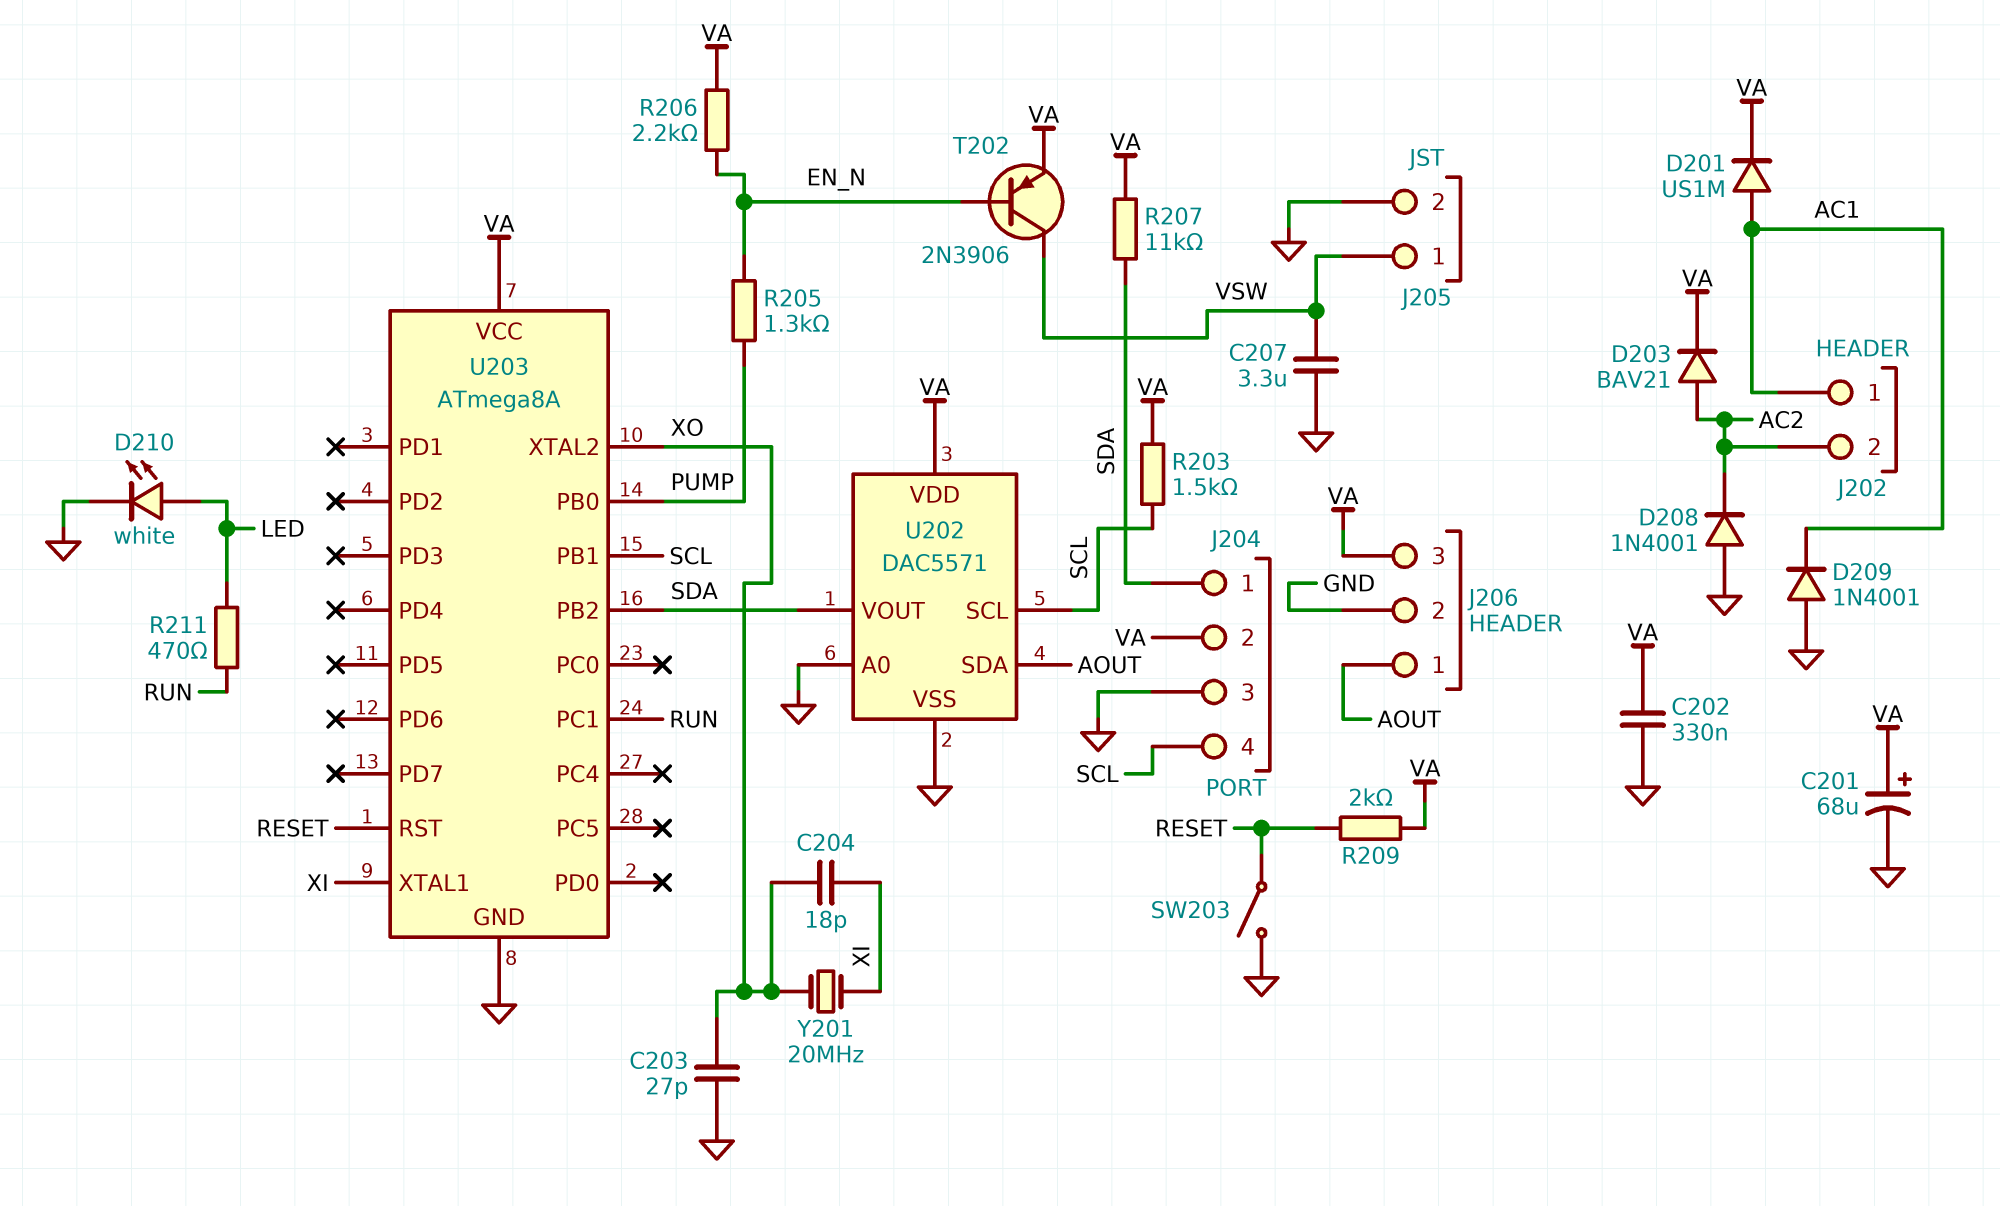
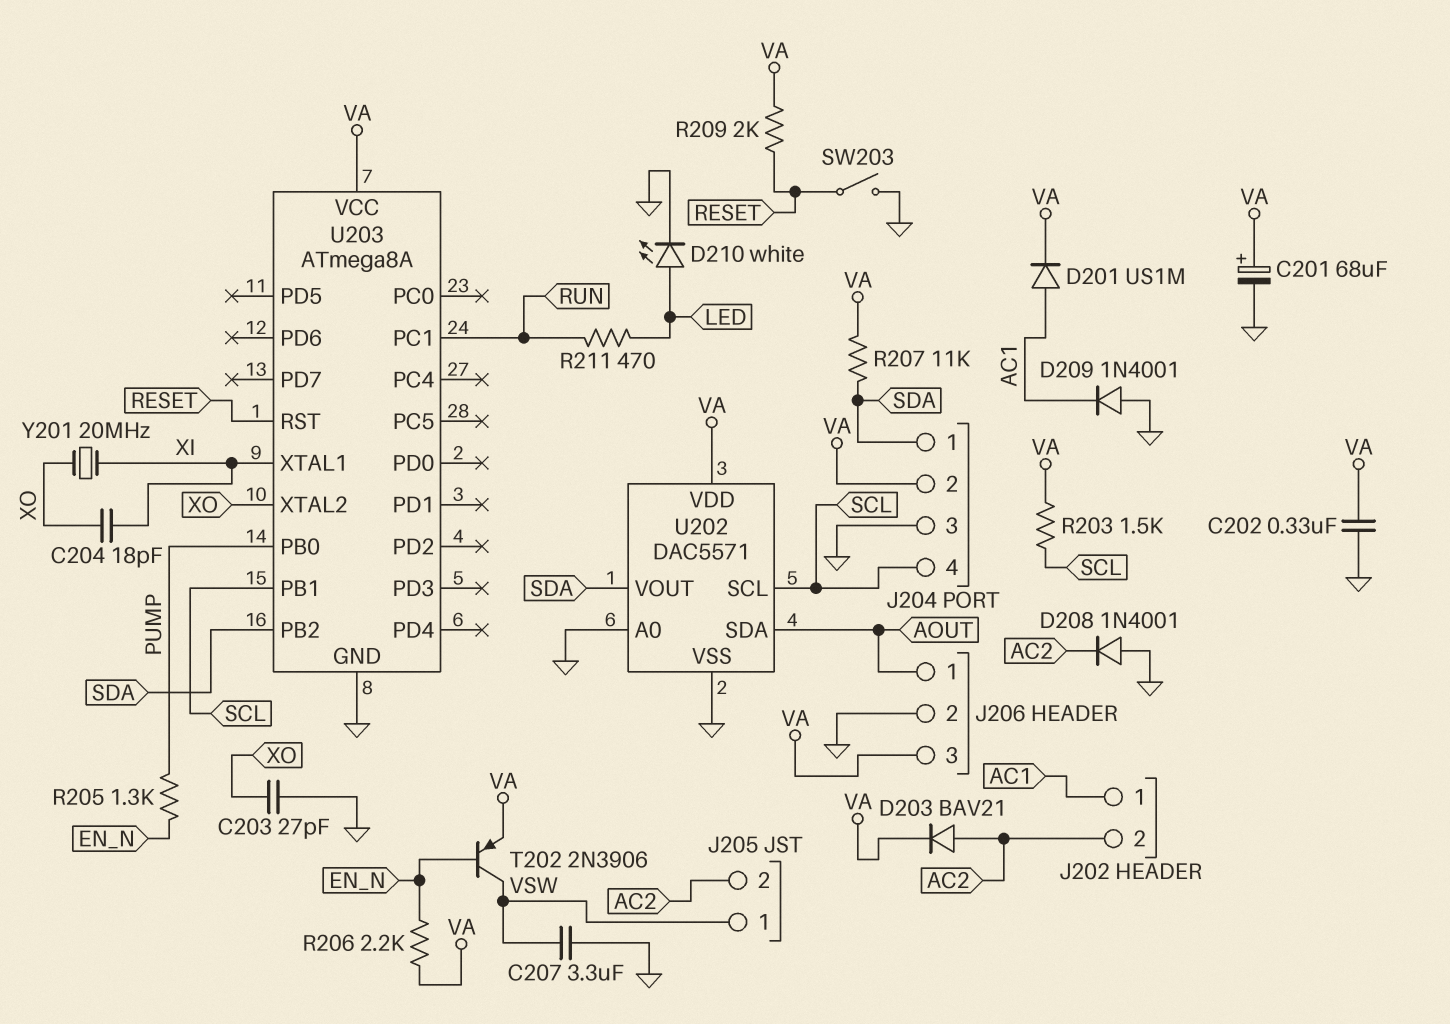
J205 pin 2: GND -> AC2

